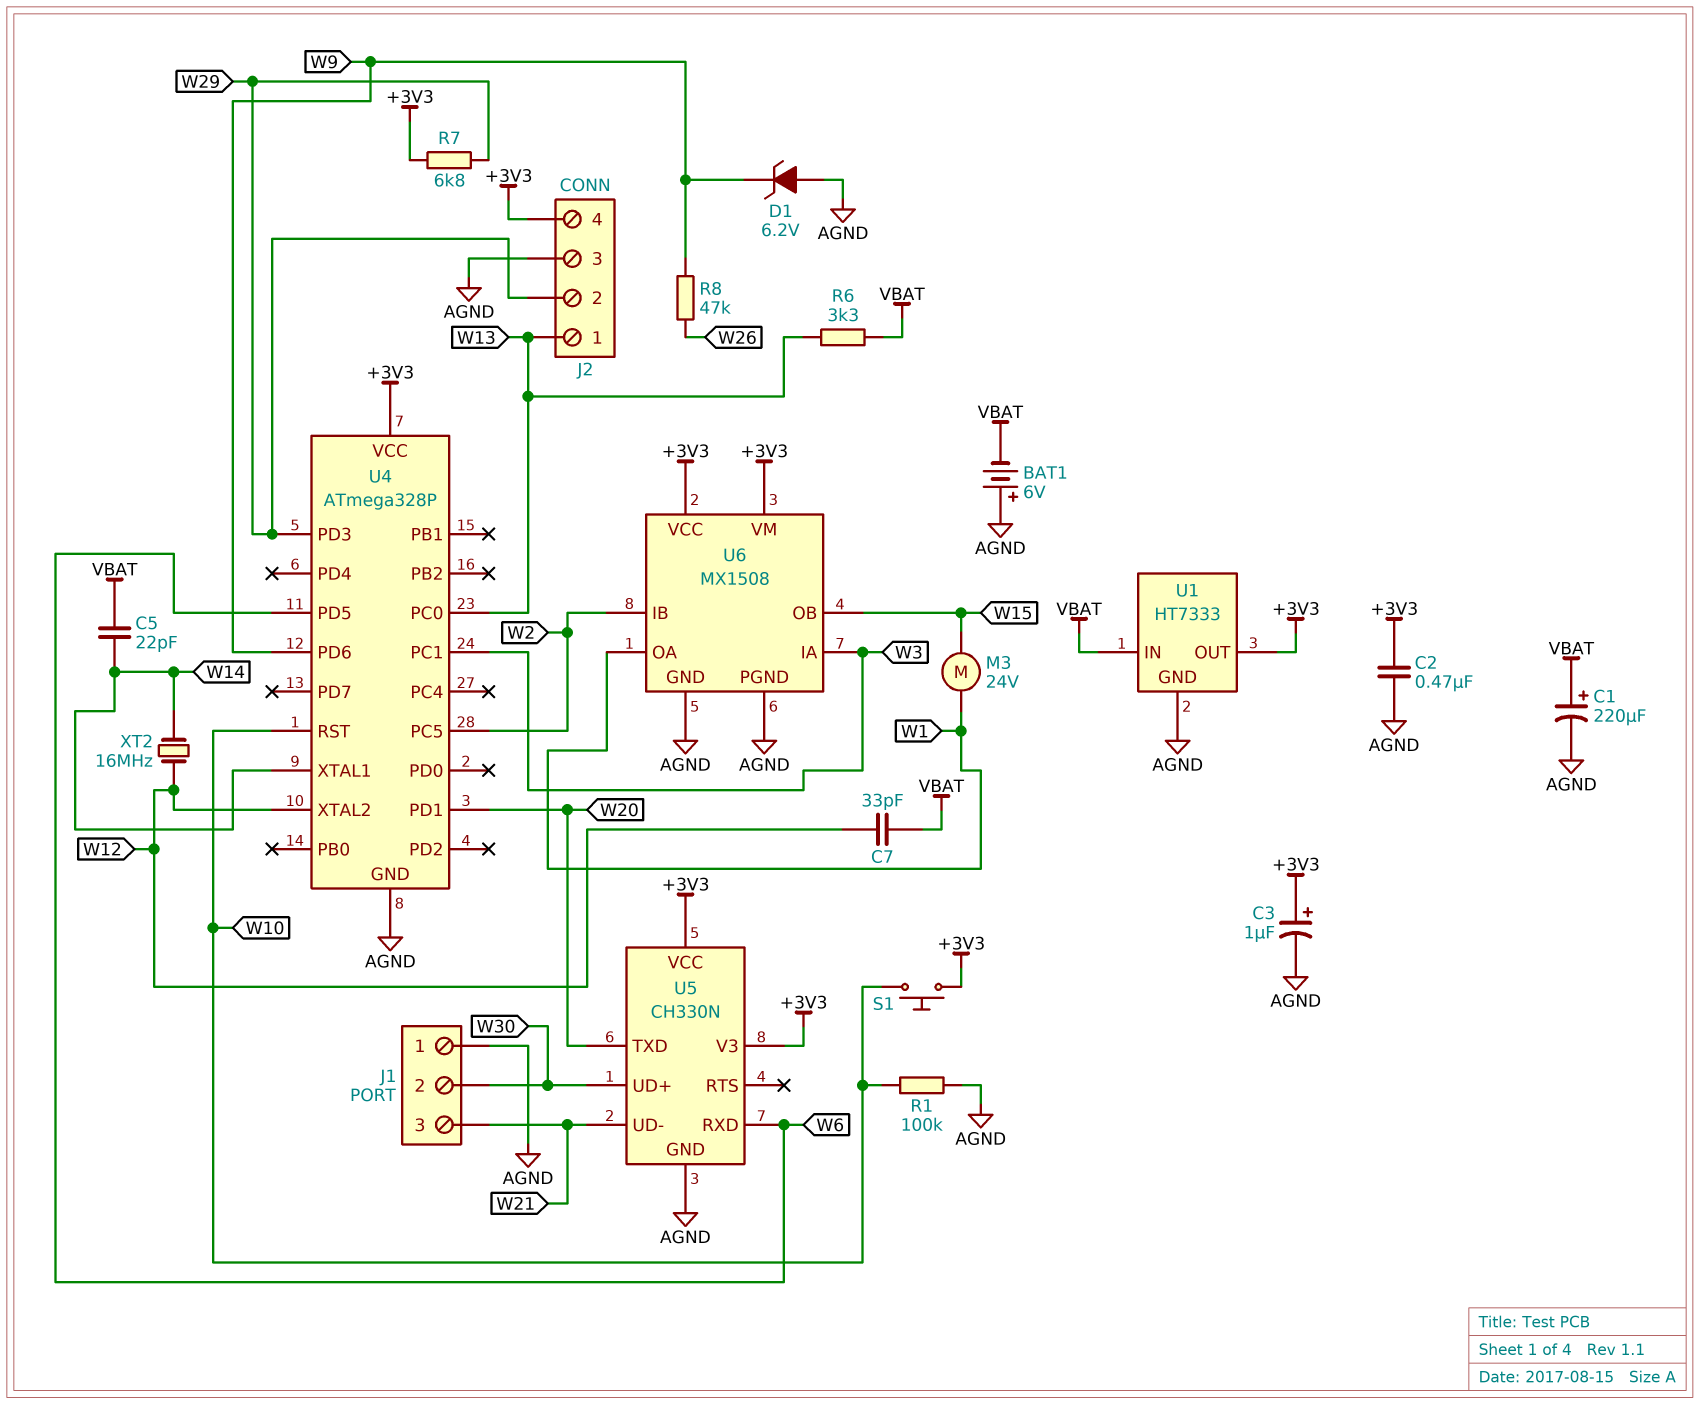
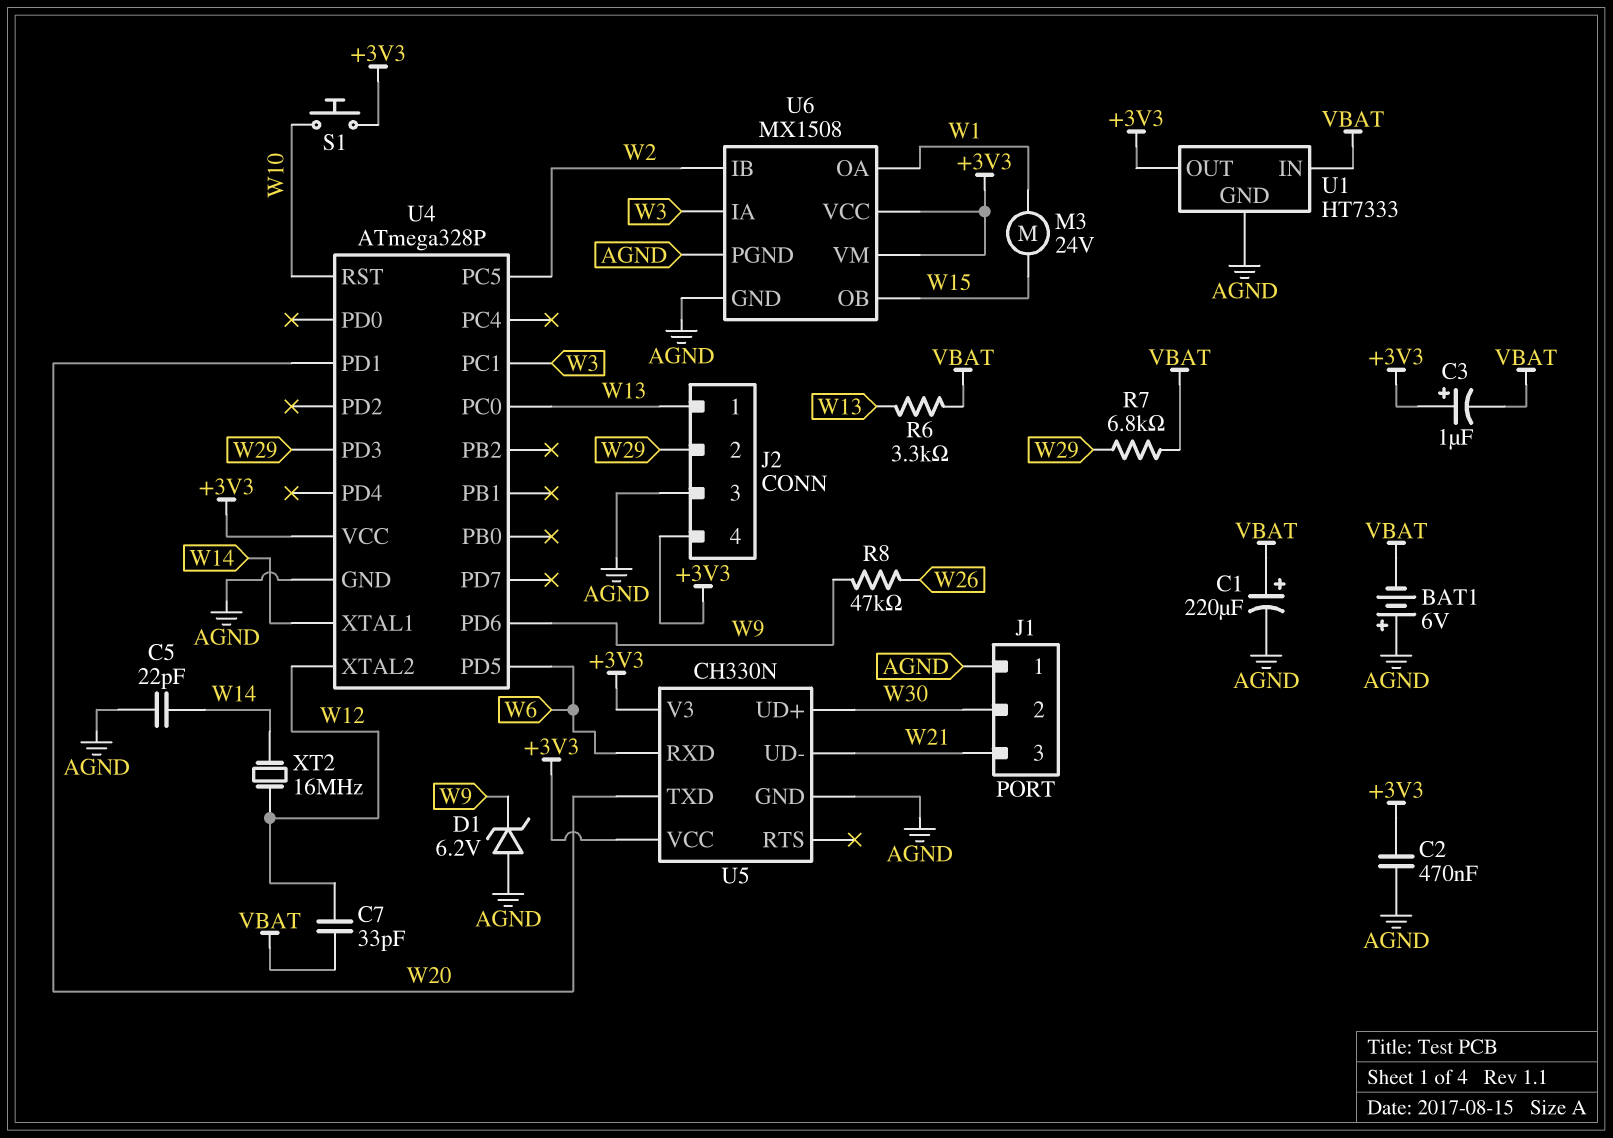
C3: 1uF (plus +3V3, minus AGND) -> 1uF (plus +3V3, minus VBAT)
C5: 22pF (VBAT, W14) -> 22pF (AGND, W14)
R1: 100k (AGND, W10) -> none
R7: 6.8k (+3V3, W29) -> 6.8k (VBAT, W29)

